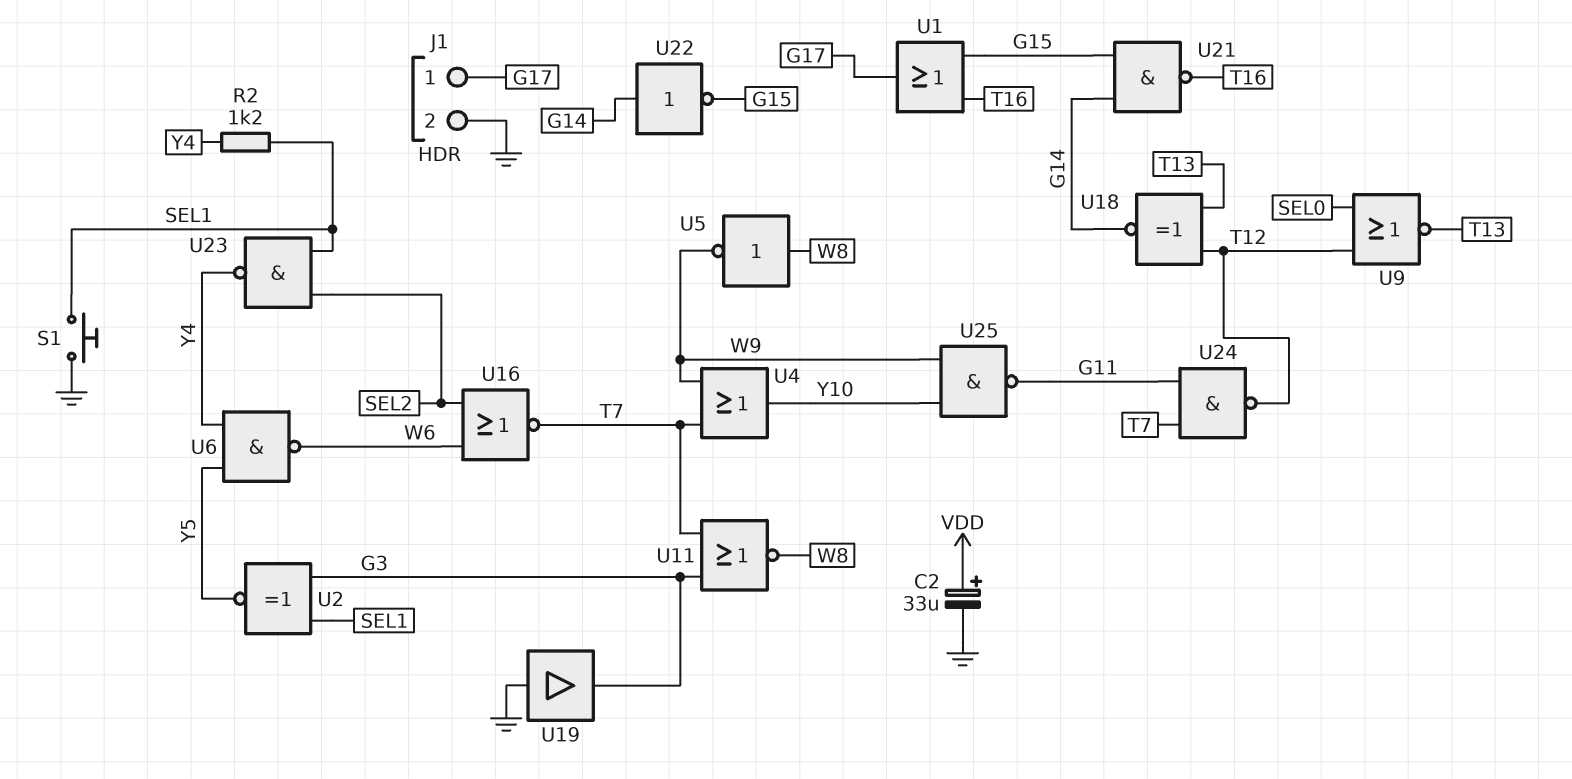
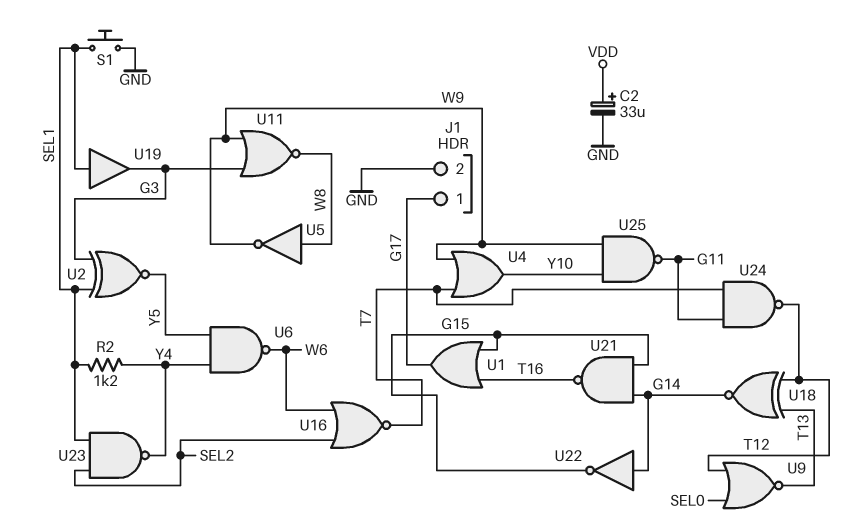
U11: NOR (in G3, in T7, out W8) -> NOR (in G3, in W9, out W8)
U19: buffer (in GND, out G3) -> buffer (in SEL1, out G3)

